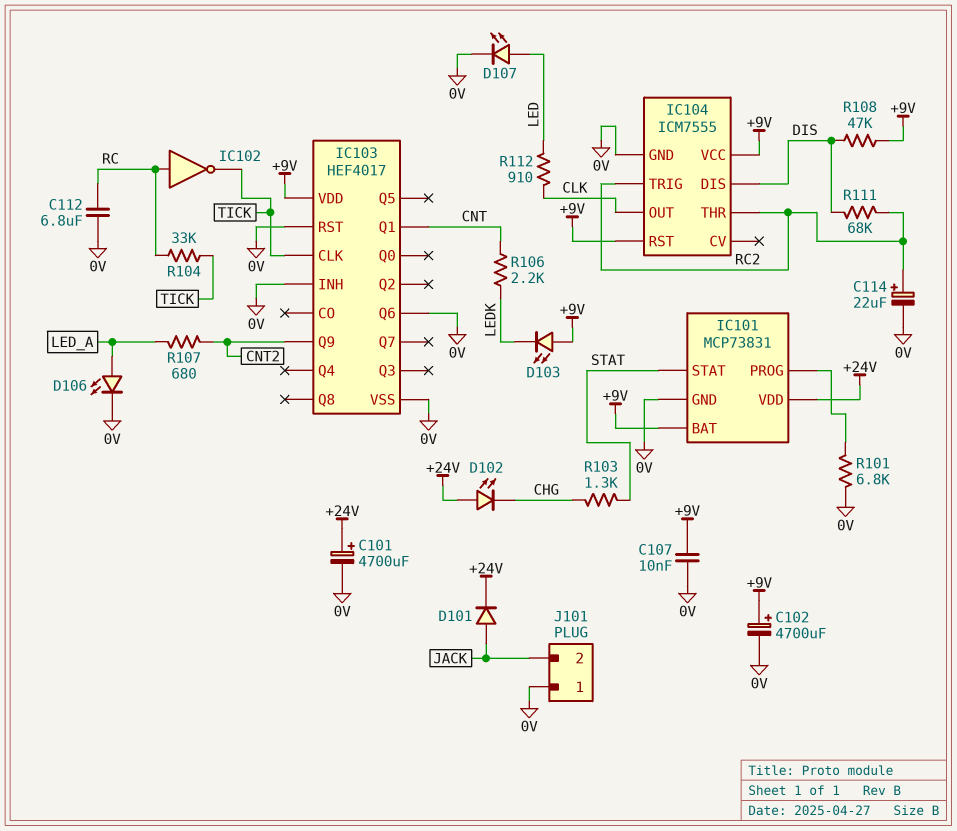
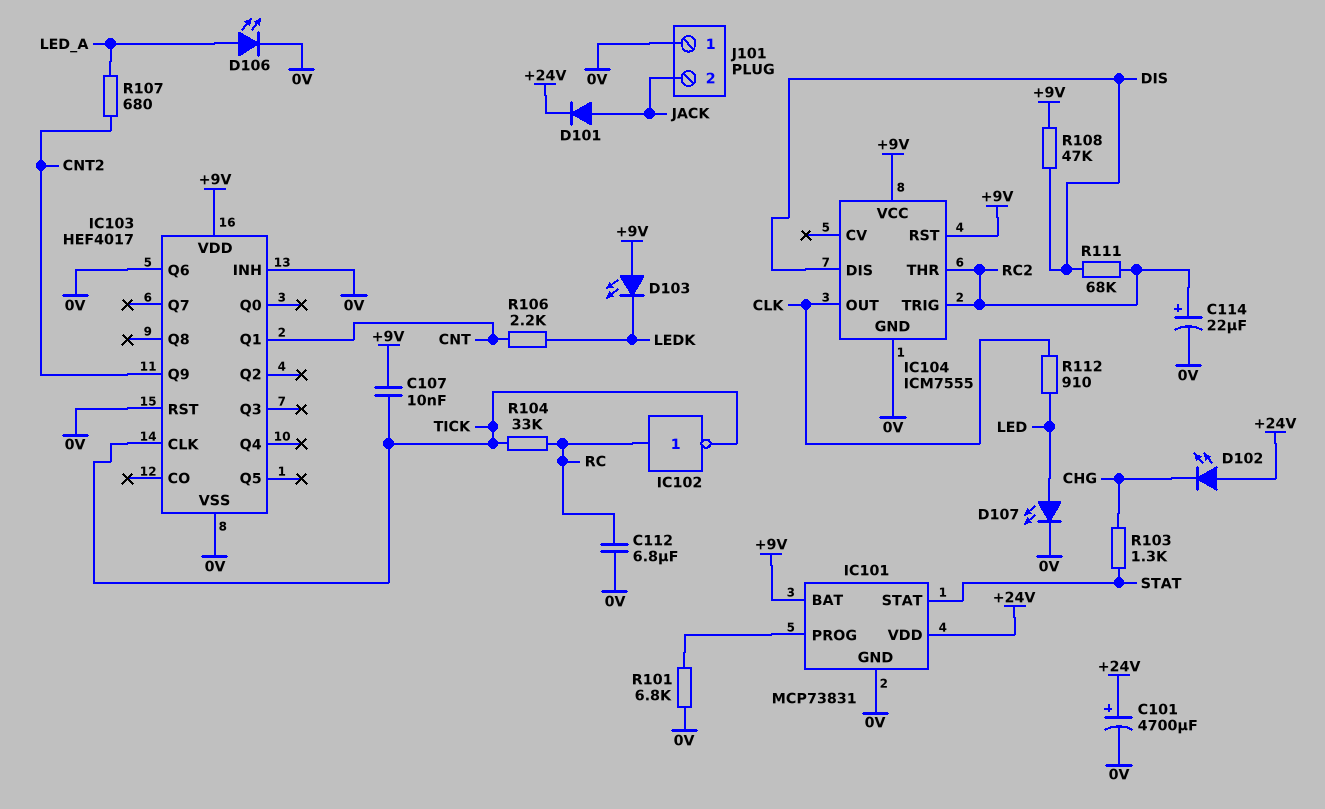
C102: 4700uF (plus +9V, minus 0V) -> none
C107: 10nF (+9V, 0V) -> 10nF (+9V, TICK)

